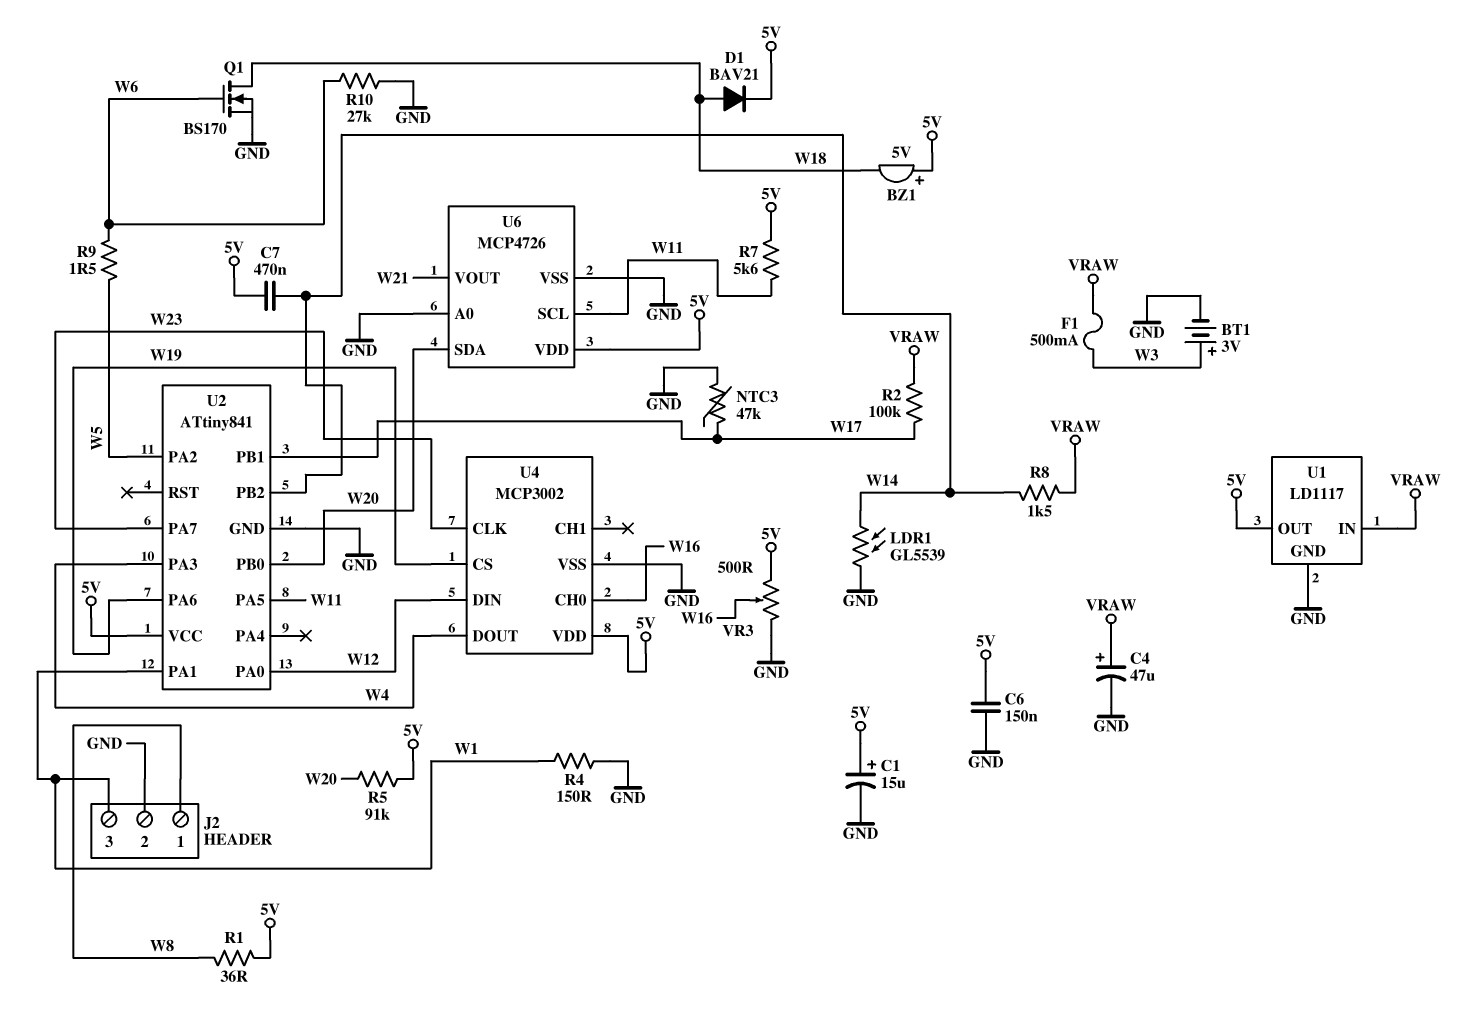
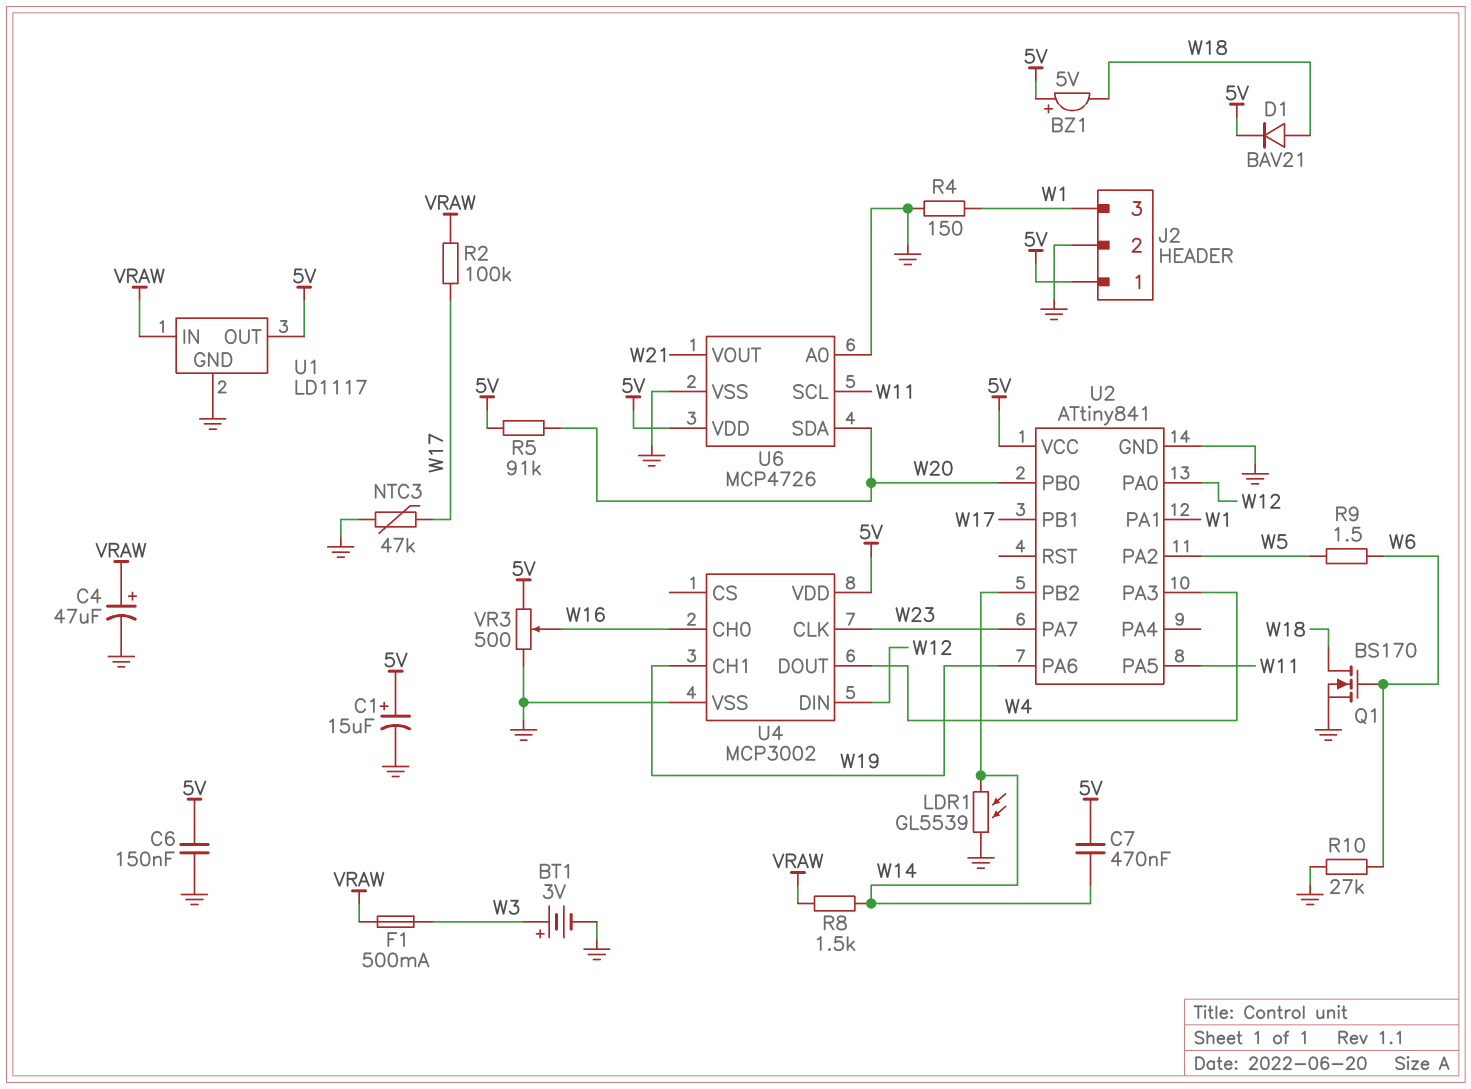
J2 pin 1: W8 -> 5V
R1: 36 (5V, W8) -> none
R7: 5.6k (5V, W11) -> none
U4 pin CH1: none -> W19
U4 pin CS: W19 -> none

